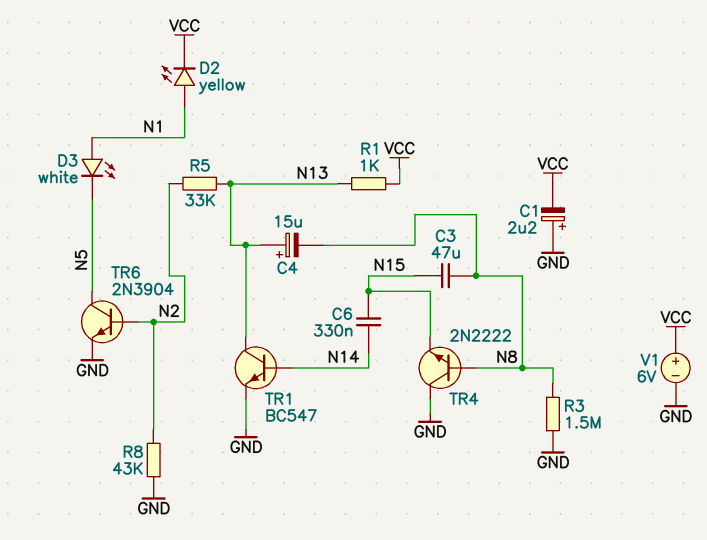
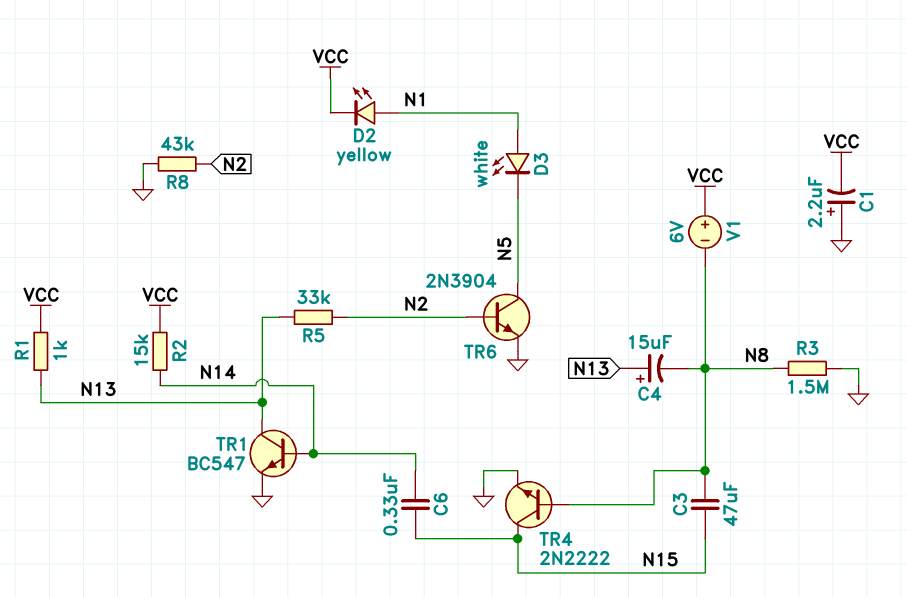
R2: none -> 15k (N14, VCC)
TR4: NPN 2N2222 (B N8, C GND, E N15) -> NPN 2N2222 (B N8, C N15, E GND)
V1: 6V (plus VCC, minus GND) -> 6V (plus VCC, minus N8)

